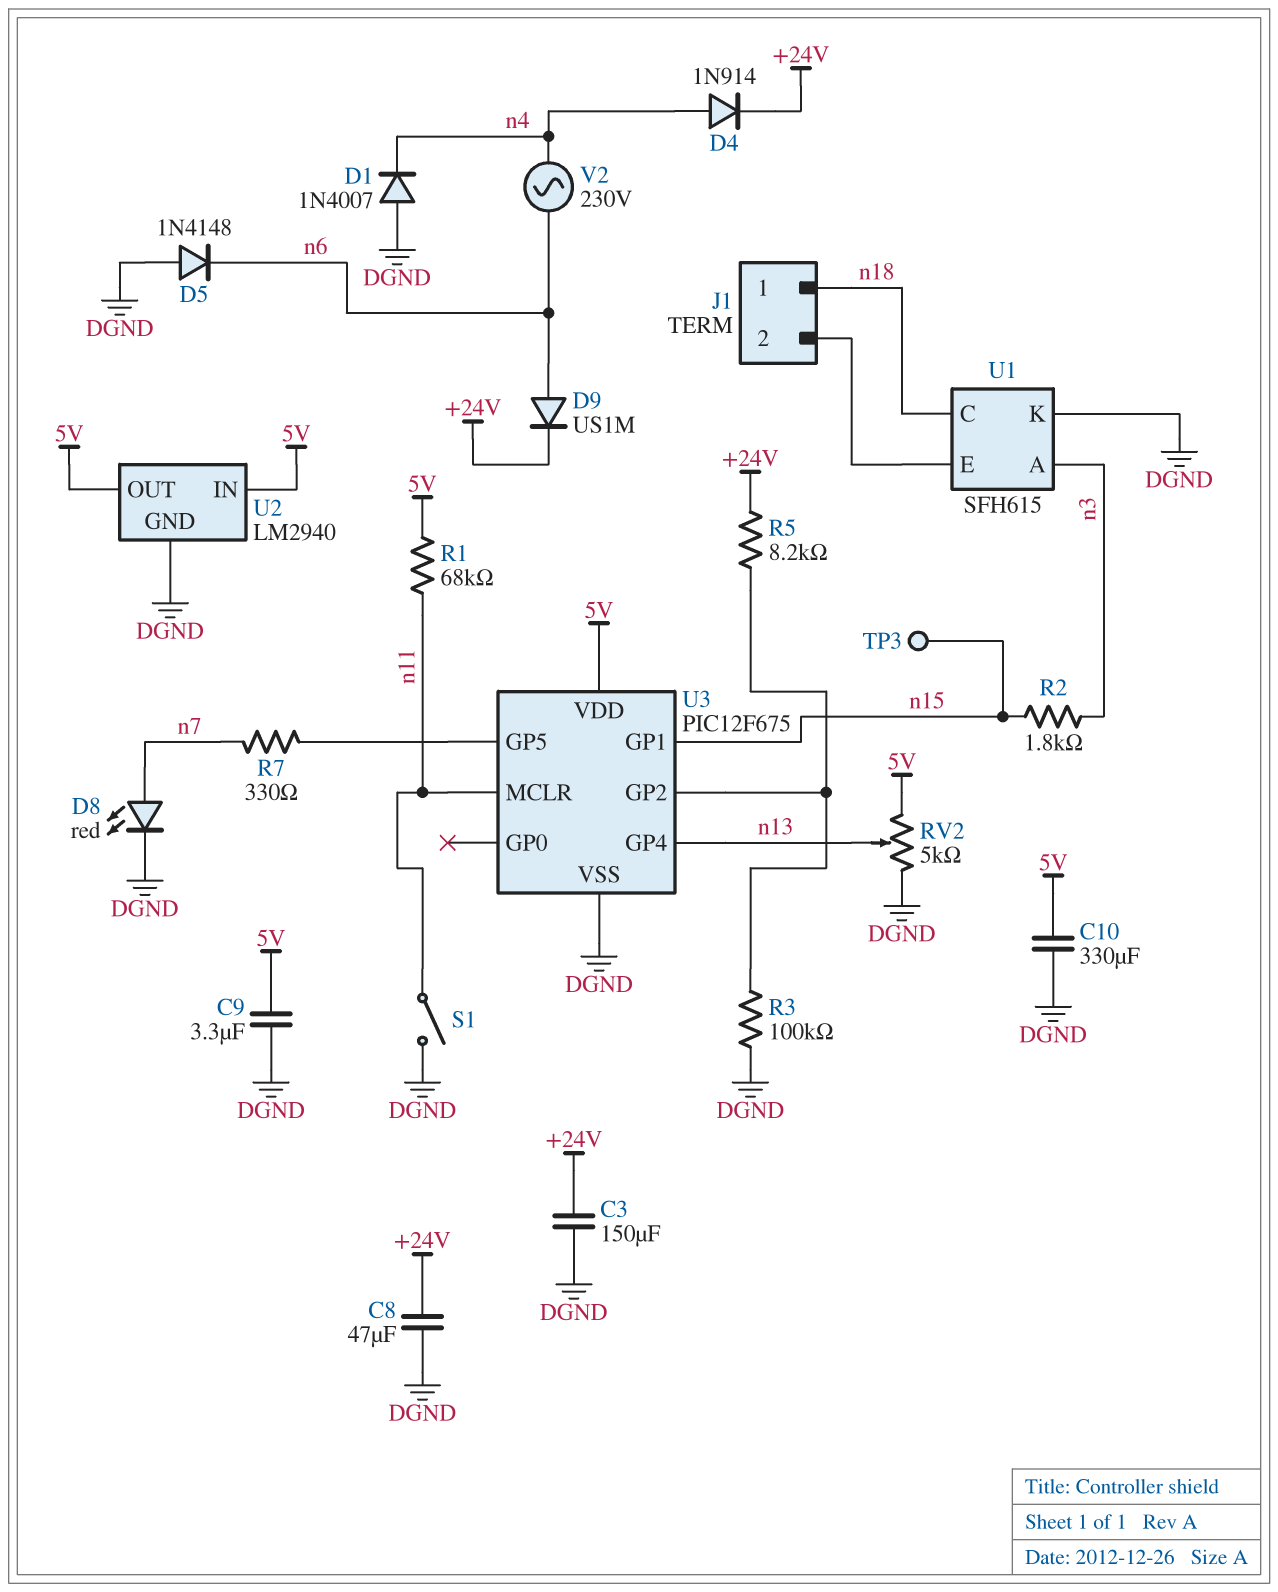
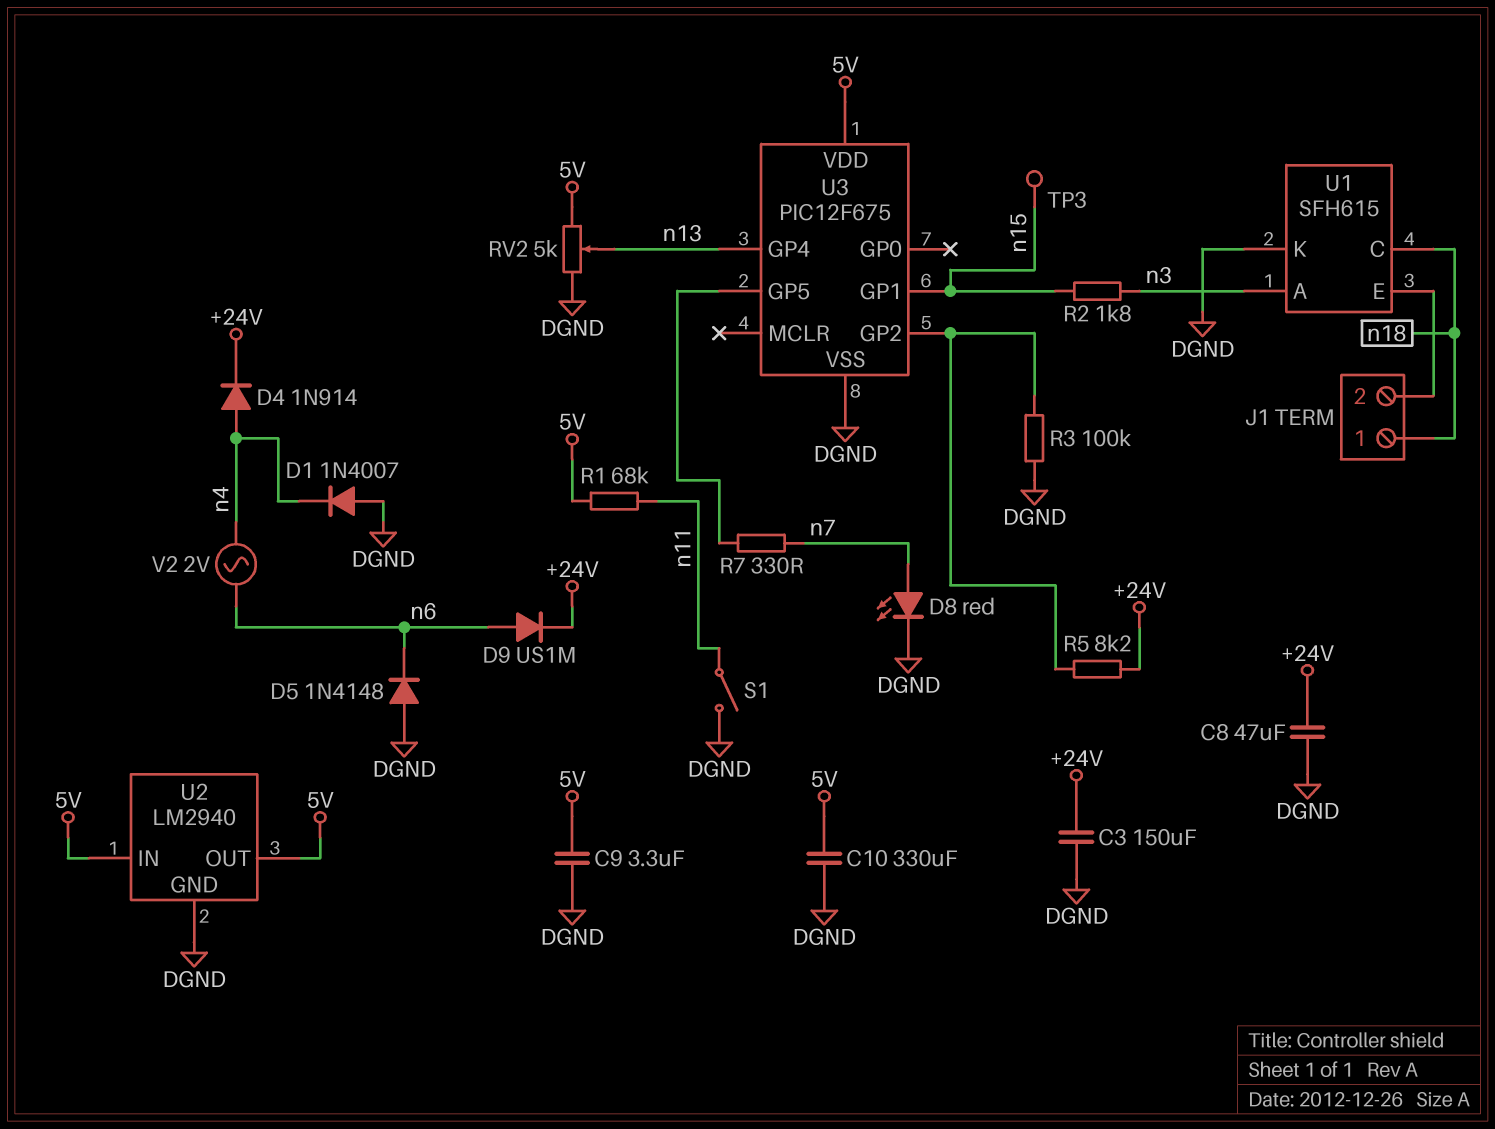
U3 pin MCLR: n11 -> none
V2: AC 230V (n4, n6) -> AC 2V (n4, n6)

